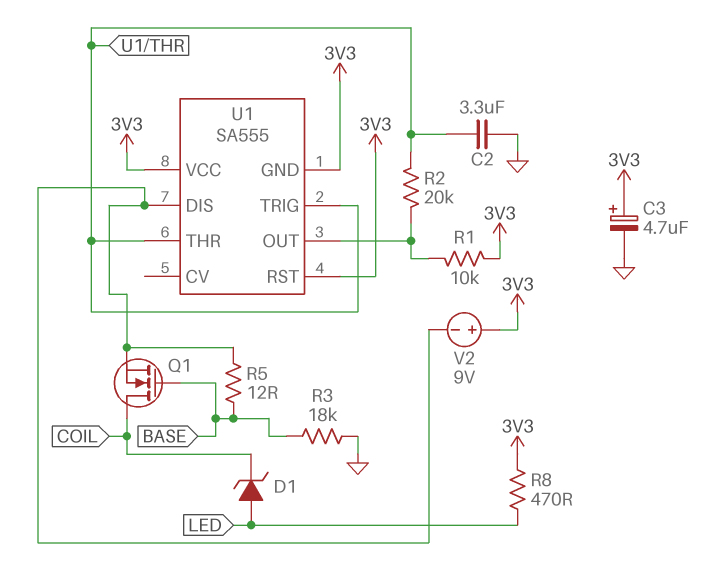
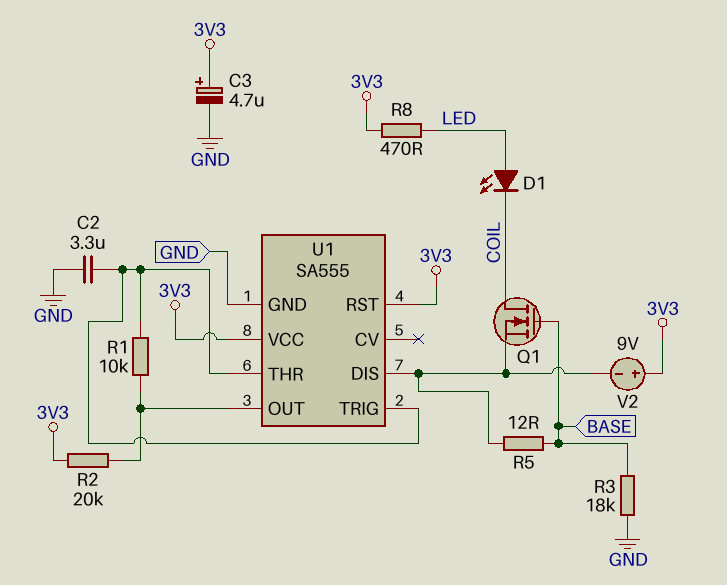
D1: zener (A LED, K COIL) -> LED (A LED, K COIL)
R1: 10k (3V3, U1/OUT) -> 10k (U1/OUT, U1/THR)
R2: 20k (U1/OUT, U1/THR) -> 20k (3V3, U1/OUT)
U1 pin GND: 3V3 -> GND

